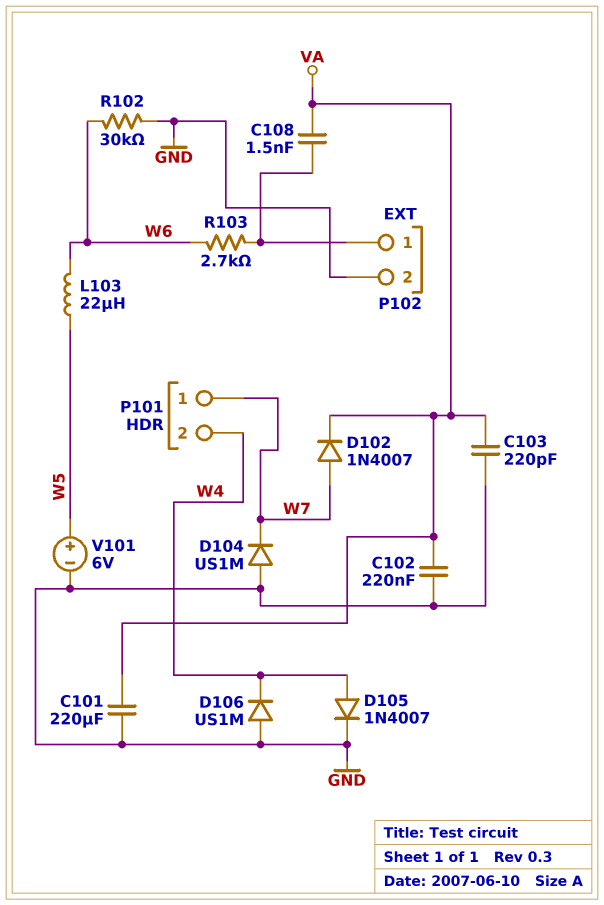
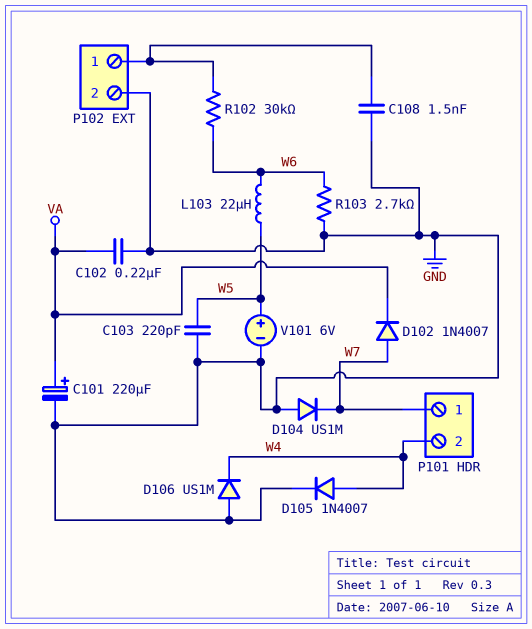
C101: 220uF (GND, VA) -> 220uF (plus VA, minus GND)
C103: 220pF (GND, VA) -> 220pF (GND, W5)
C108: 1.5nF (P102/1, VA) -> 1.5nF (GND, P102/1)
R102: 30k (GND, W6) -> 30k (P102/1, W6)
R103: 2.7k (P102/1, W6) -> 2.7k (GND, W6)

